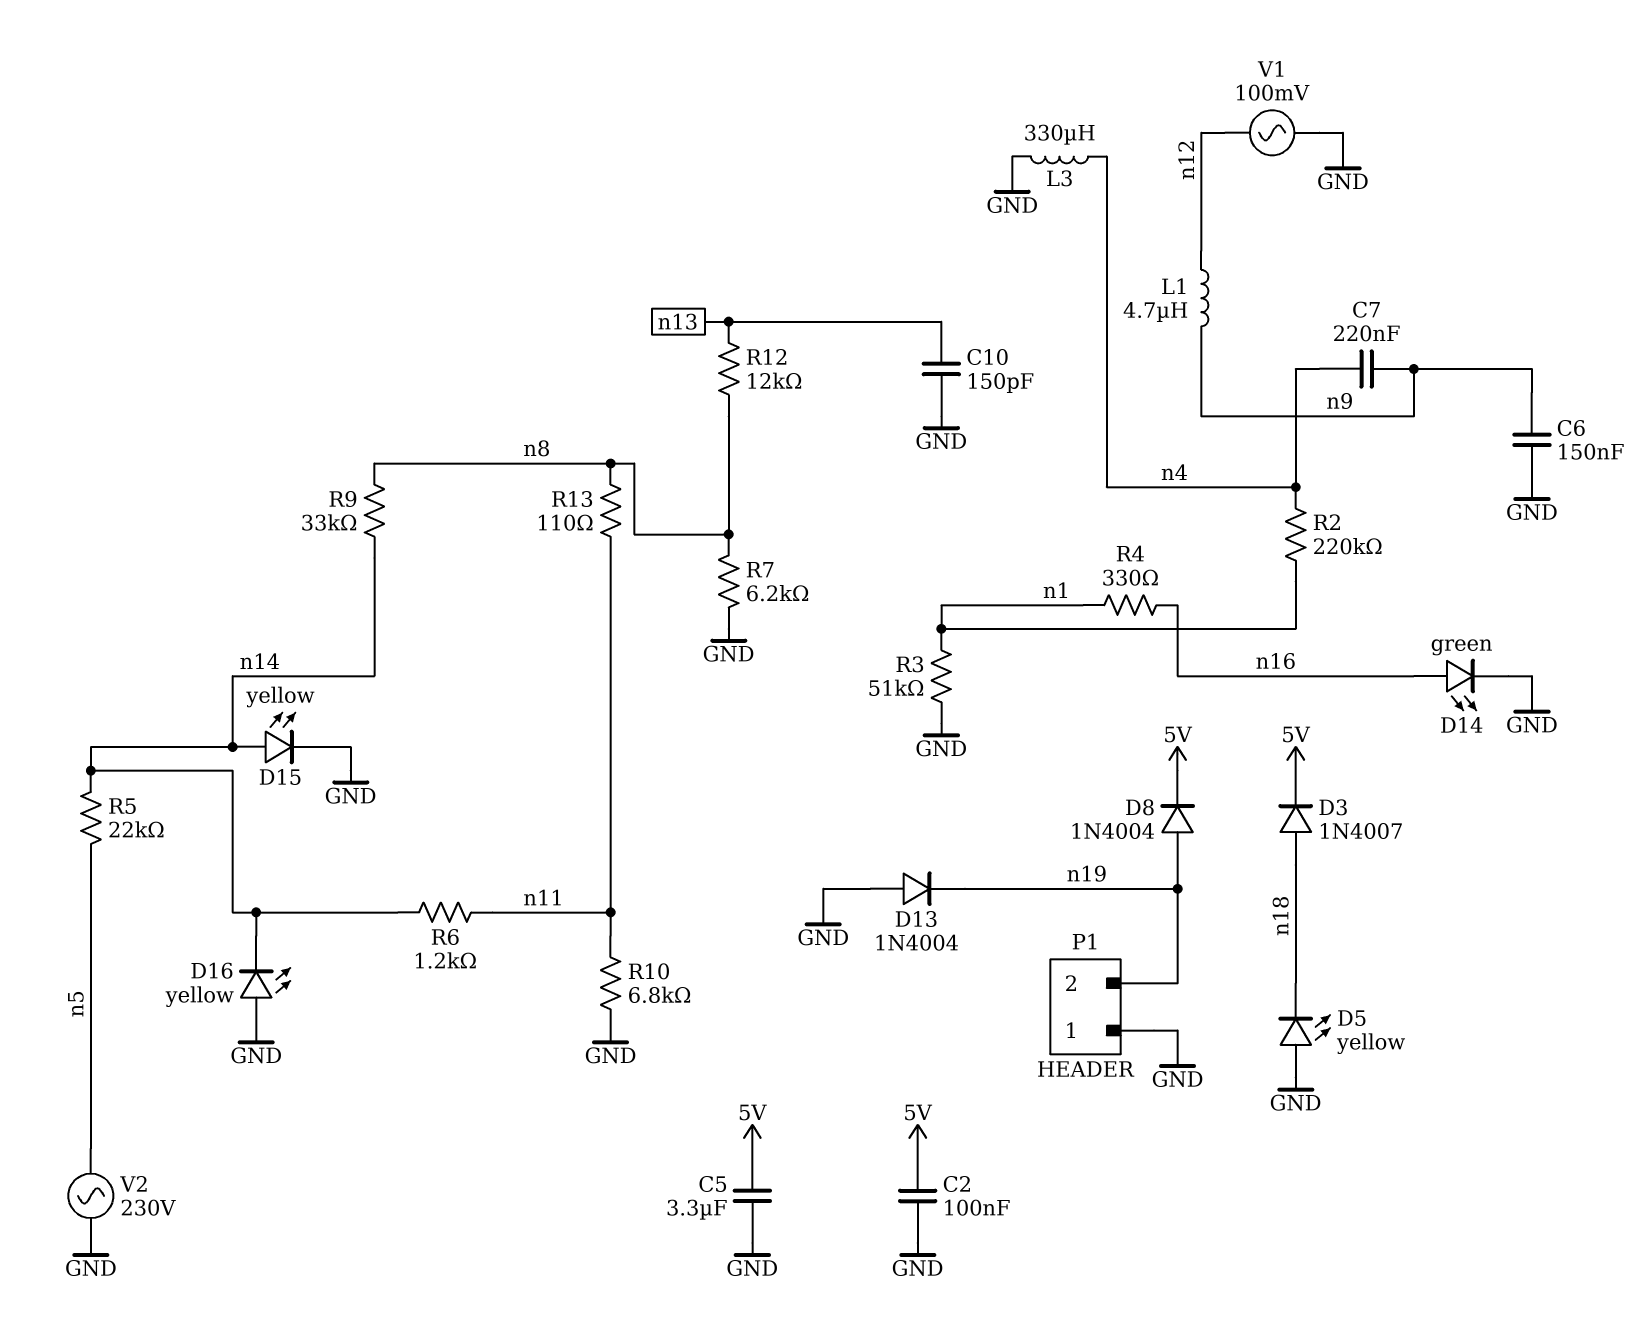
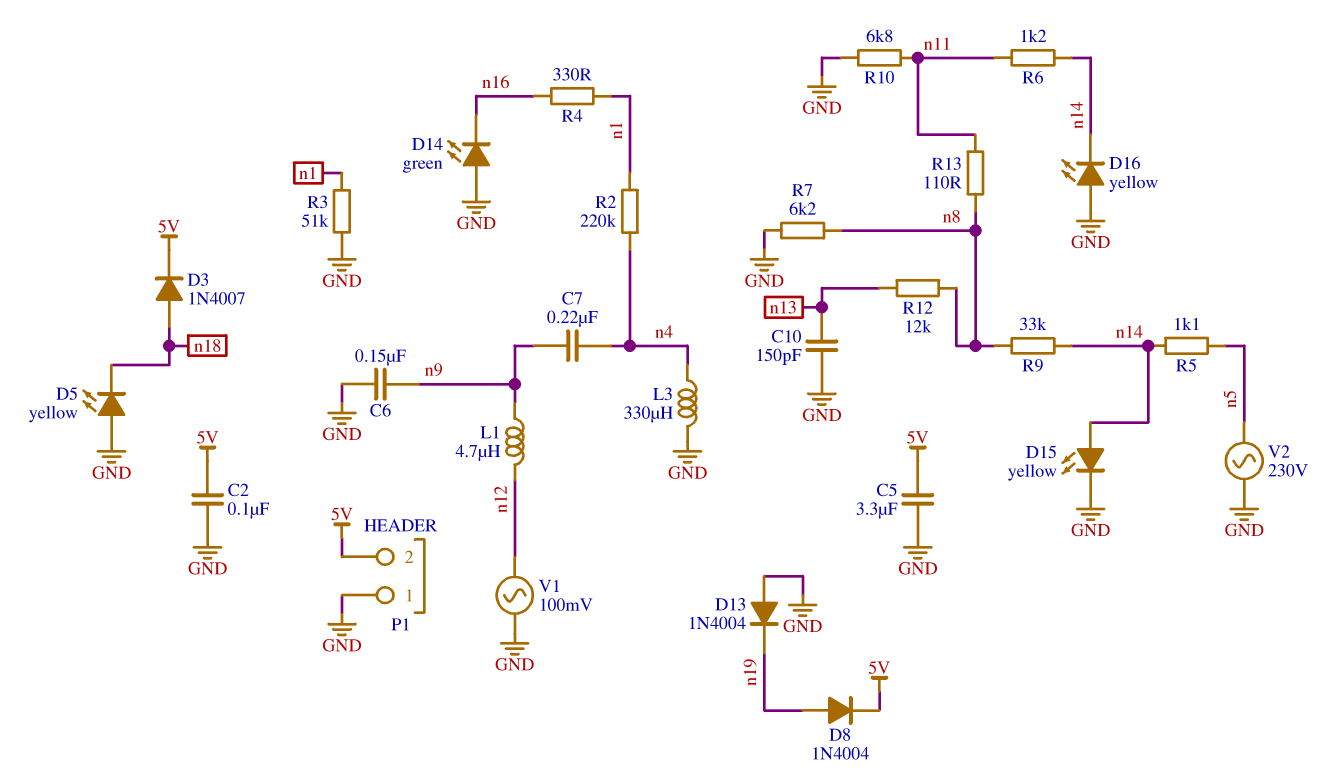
D14: LED green (A n16, K GND) -> LED green (A GND, K n16)
P1 pin 2: n19 -> 5V
R5: 22k (n5, n14) -> 1.1k (n5, n14)

